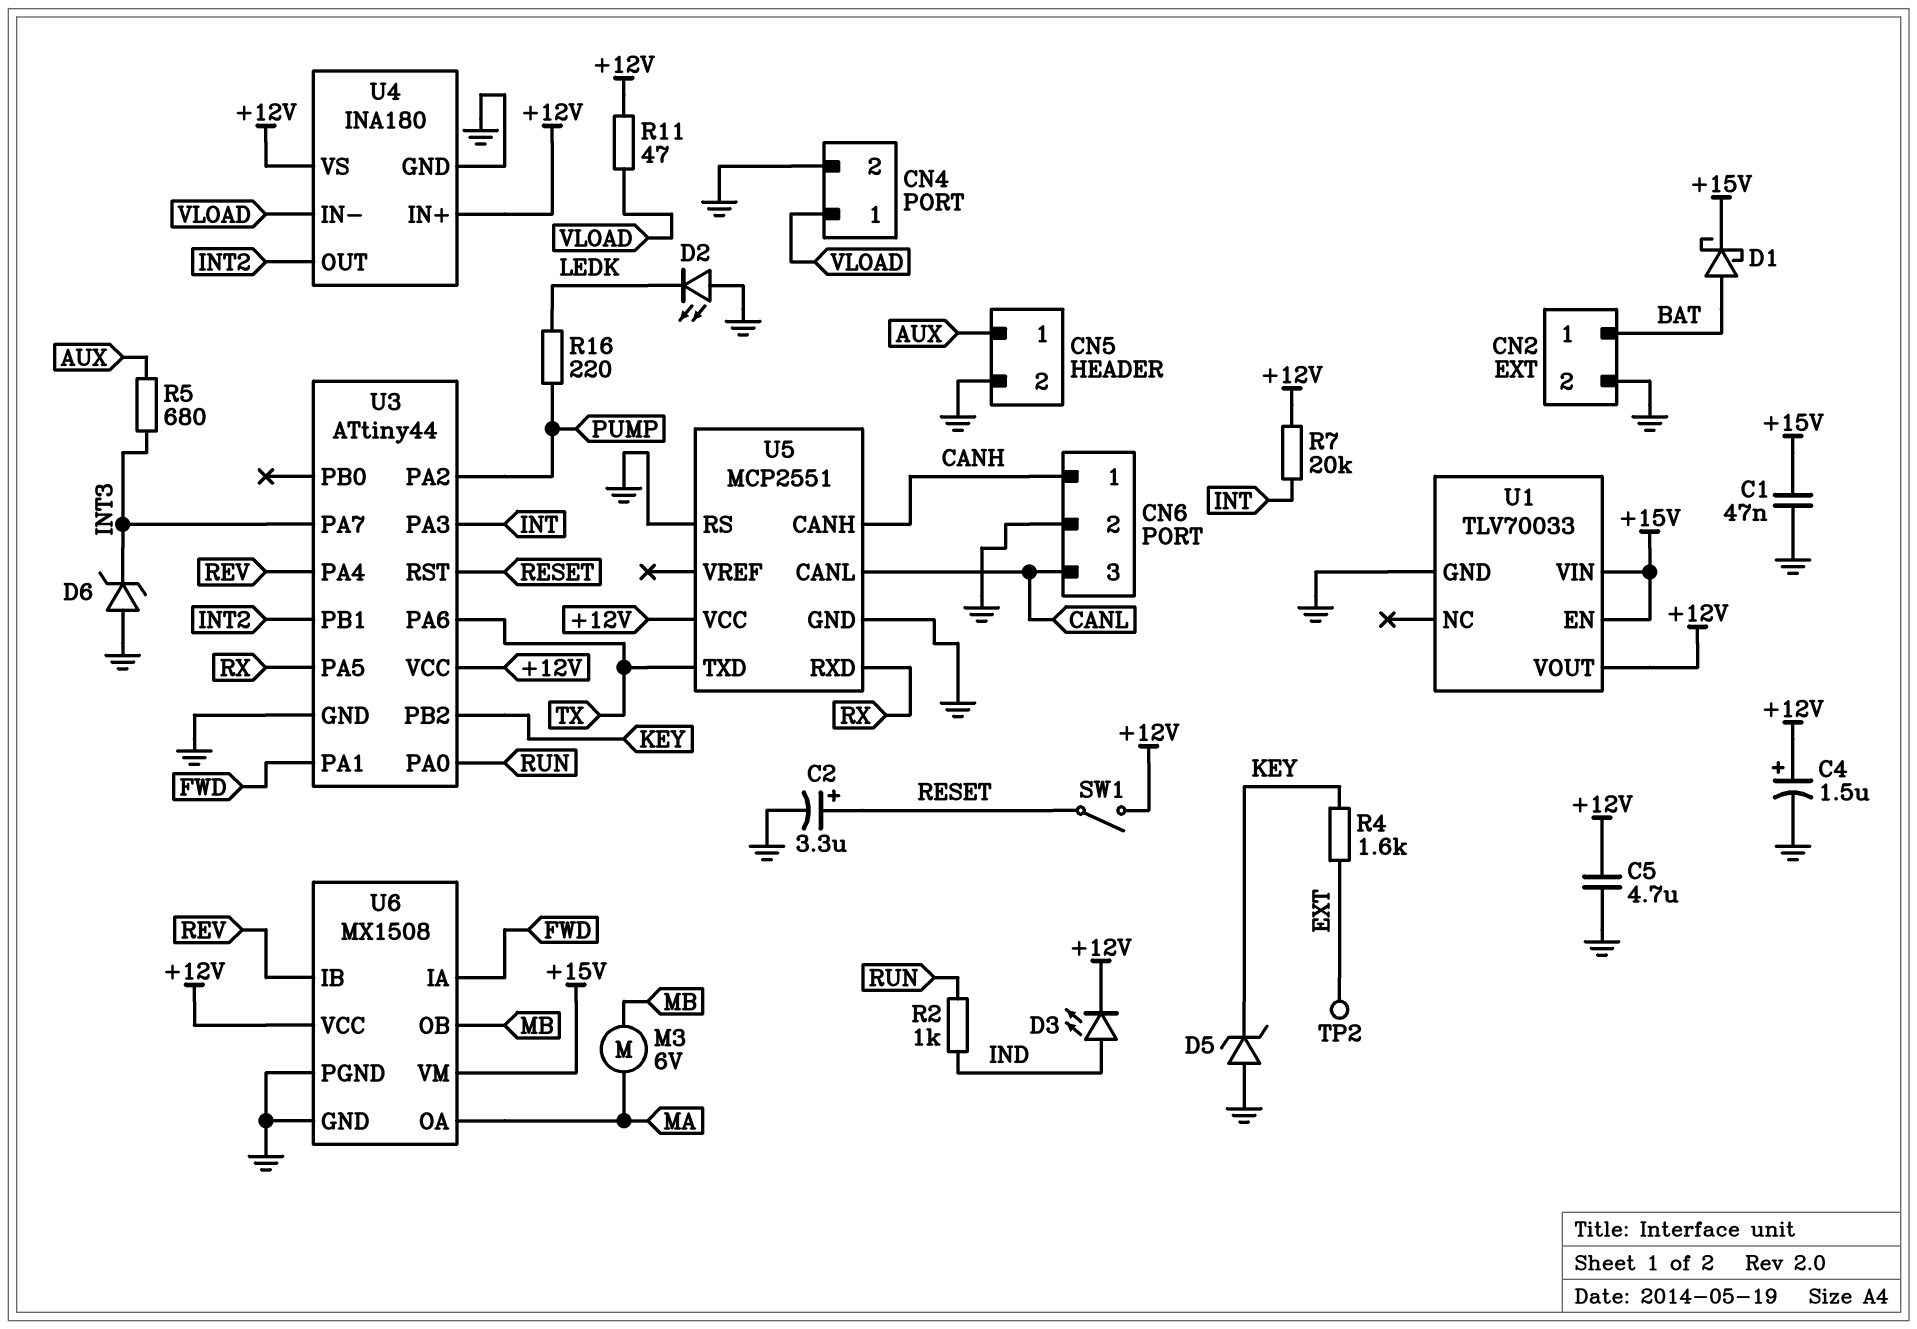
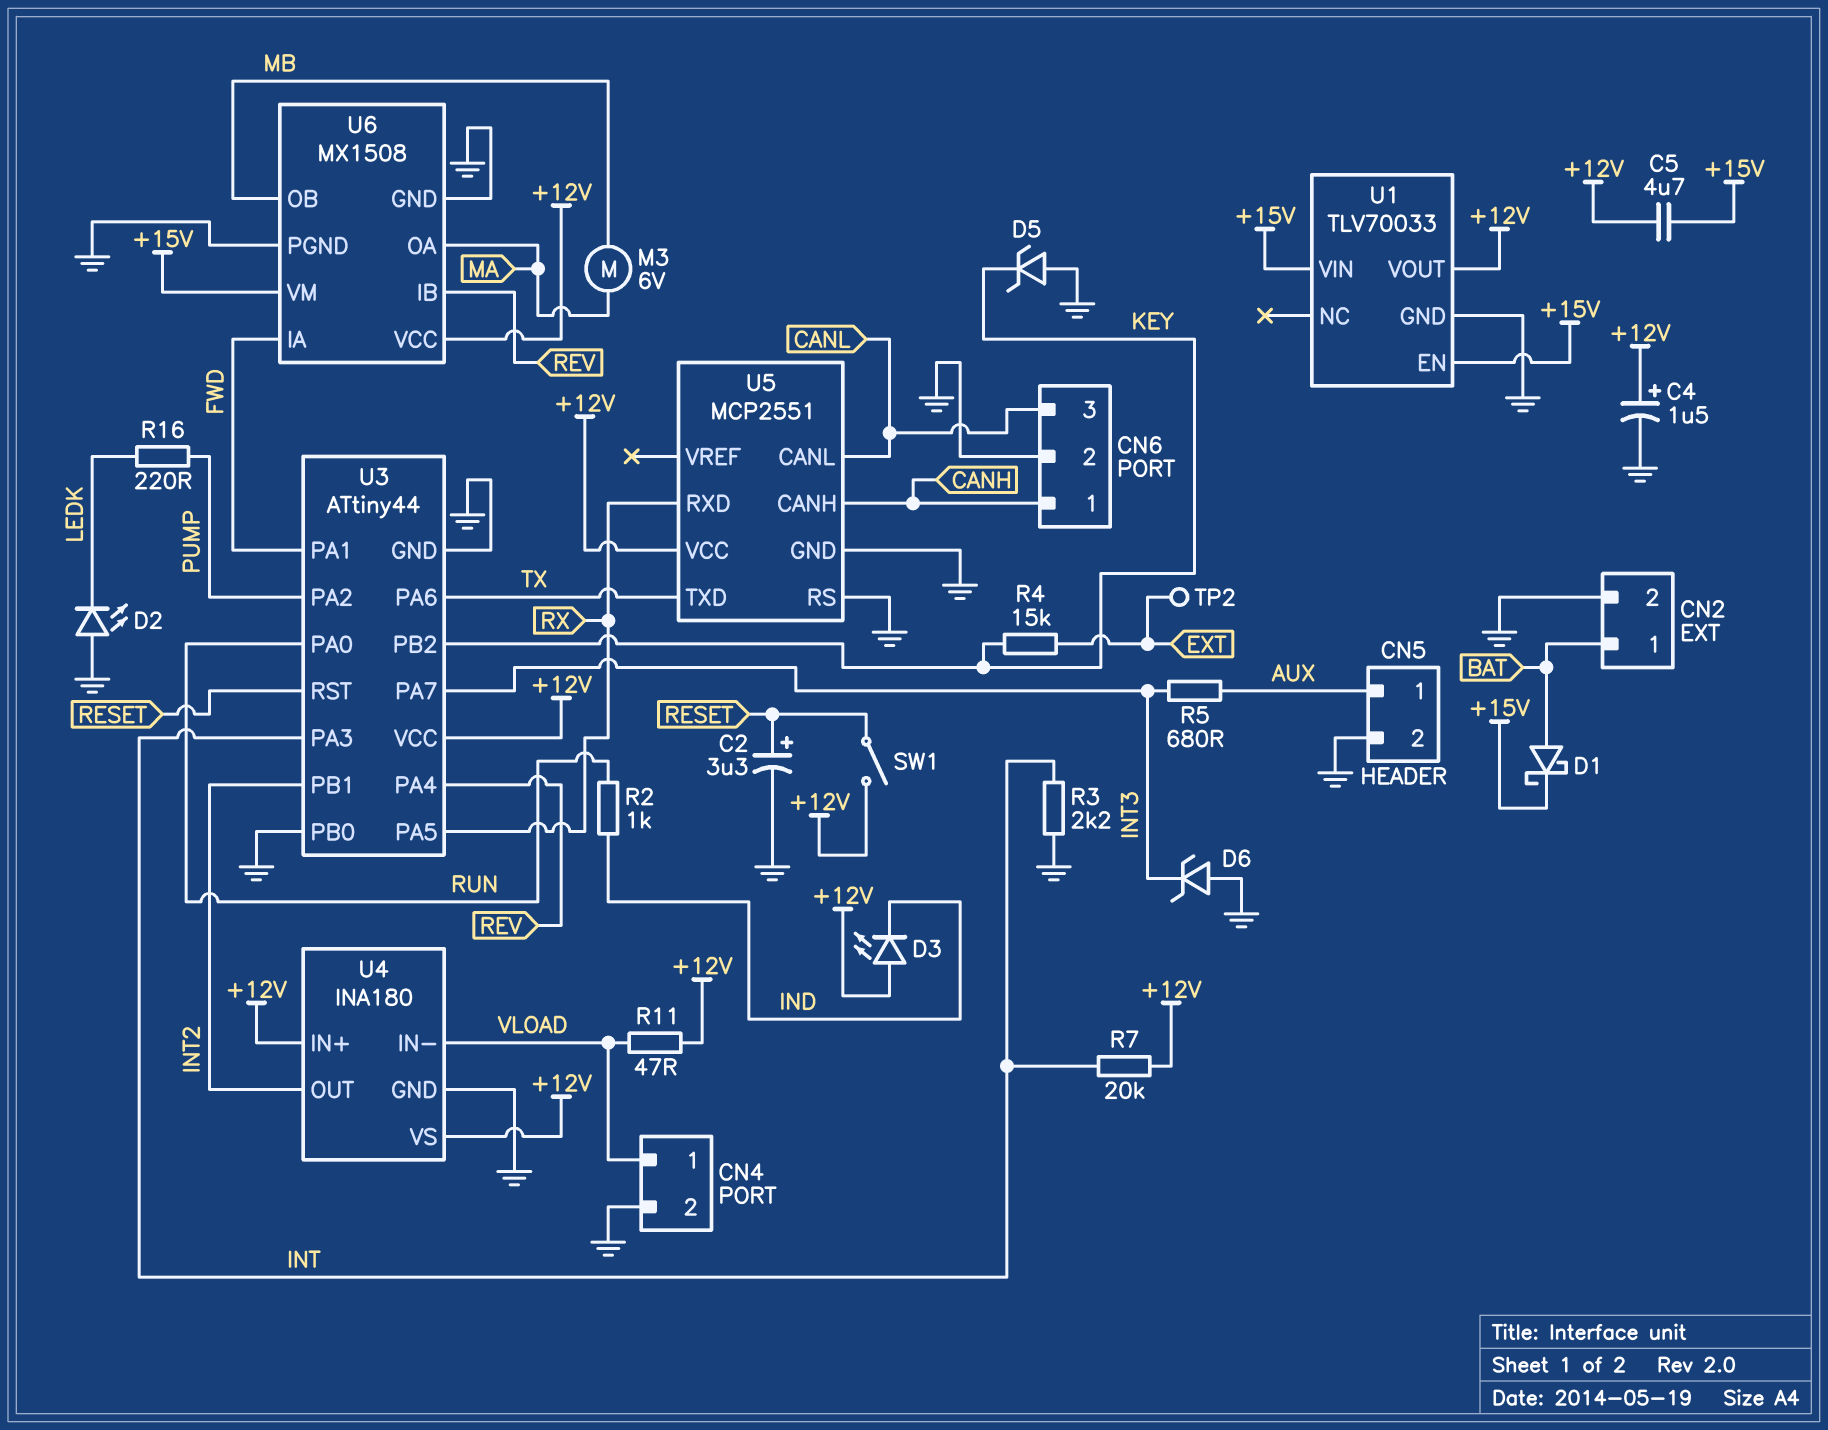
C1: 47nF (+15V, GND) -> none
C5: 4.7uF (+12V, GND) -> 4.7uF (+12V, +15V)
D3: LED (A IND, K +12V) -> LED (A +12V, K IND)
R3: none -> 2.2k (GND, INT)
R4: 1.6k (EXT, KEY) -> 15k (EXT, KEY)
U3 pin PB0: none -> GND

